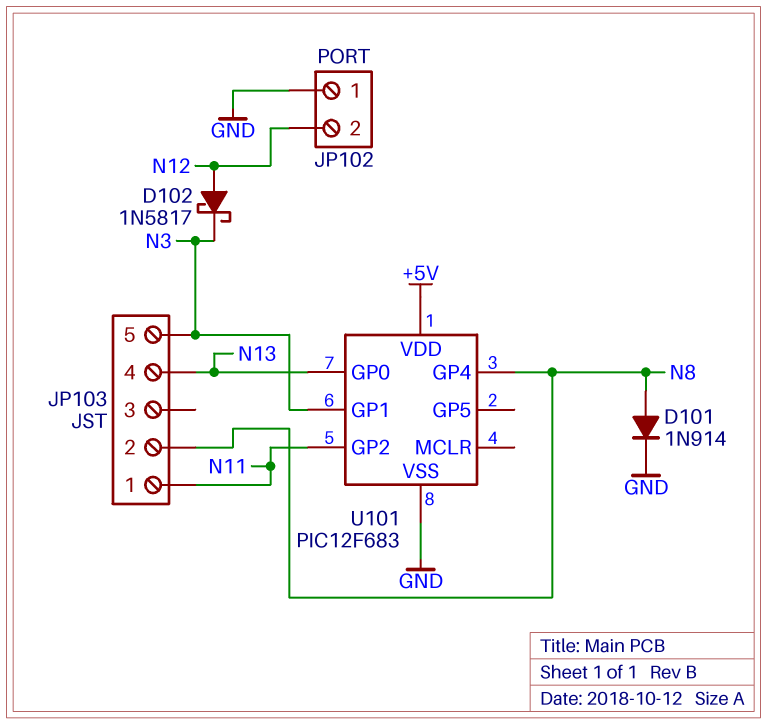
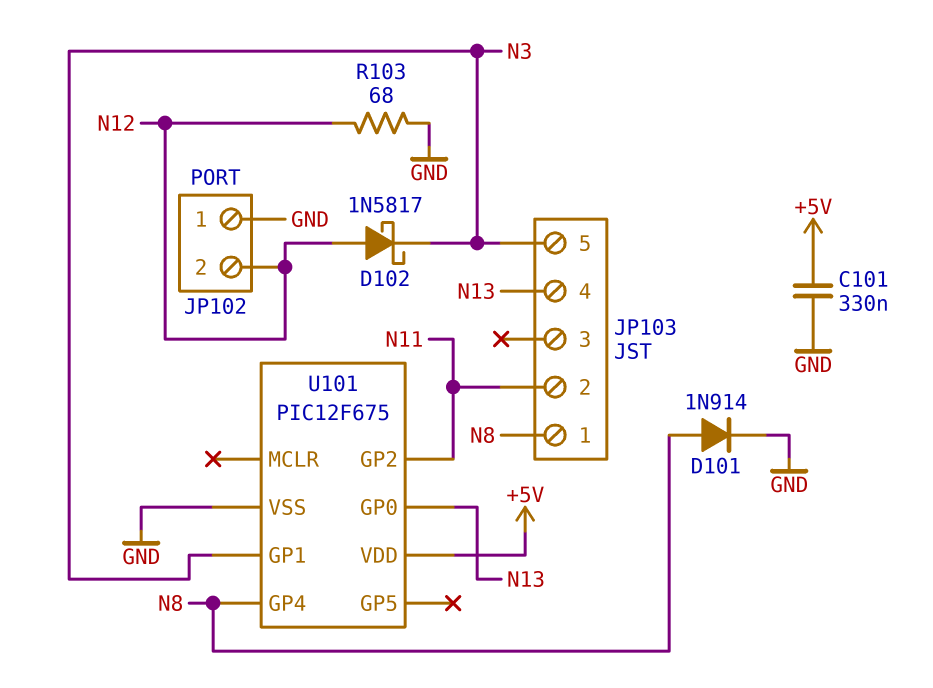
C101: none -> 330nF (+5V, GND)
JP103 pin 1: N11 -> N8
JP103 pin 2: N8 -> N11
R103: none -> 68 (GND, N12)
U101: PIC12F683 -> PIC12F675

